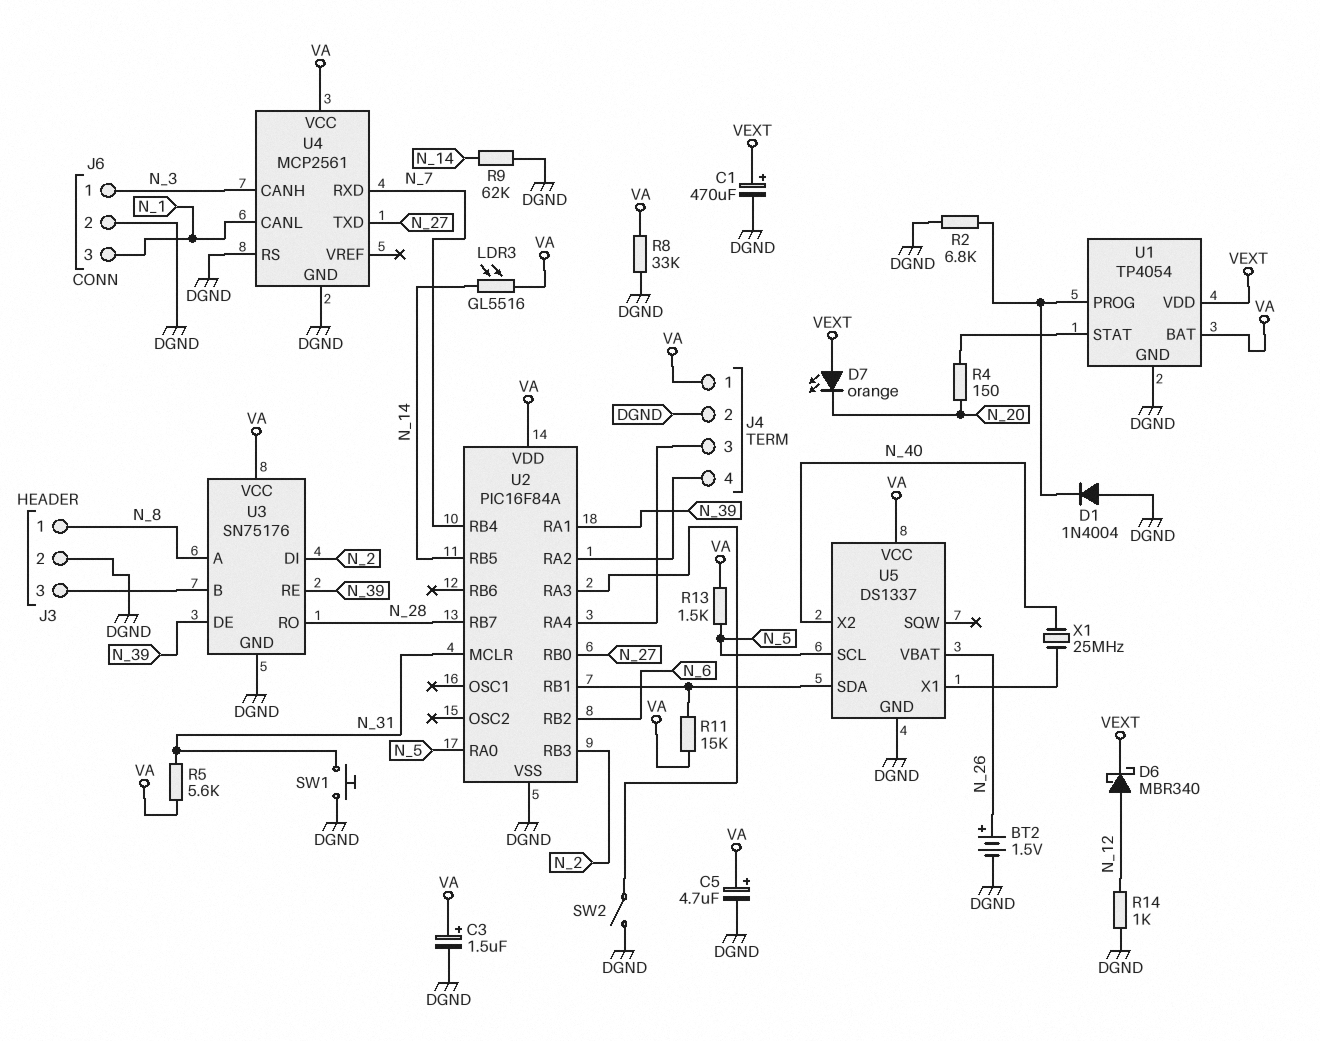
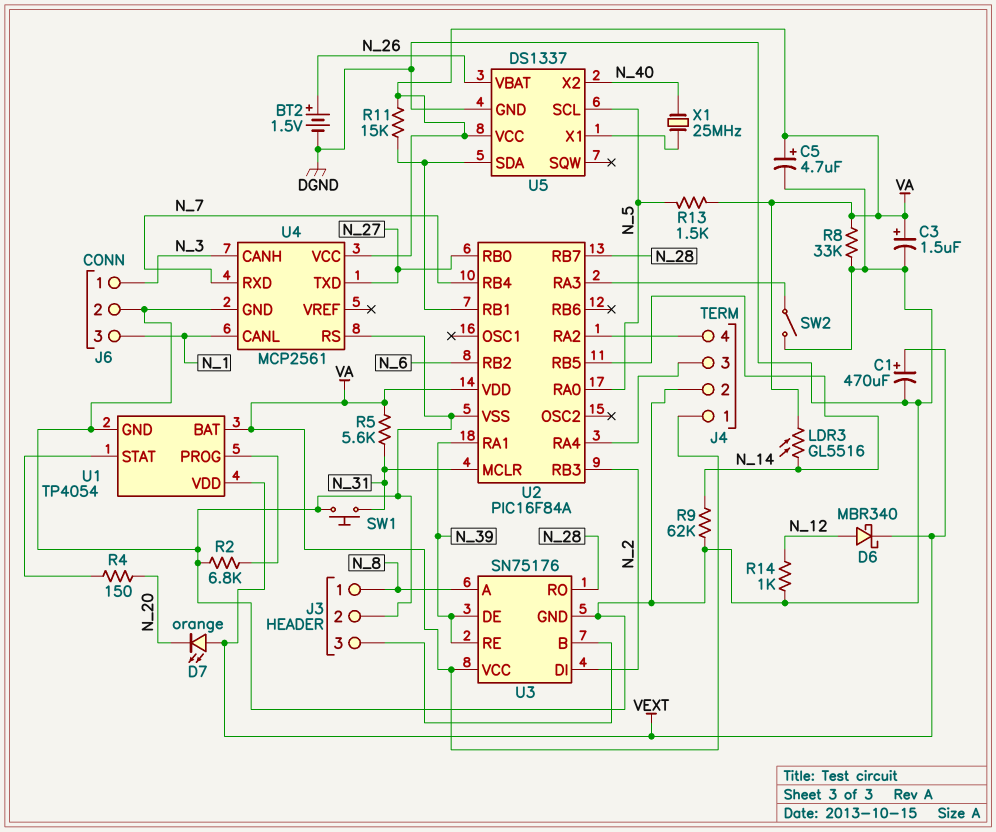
D1: diode 1N4004 (A DGND, K U1/PROG) -> none

